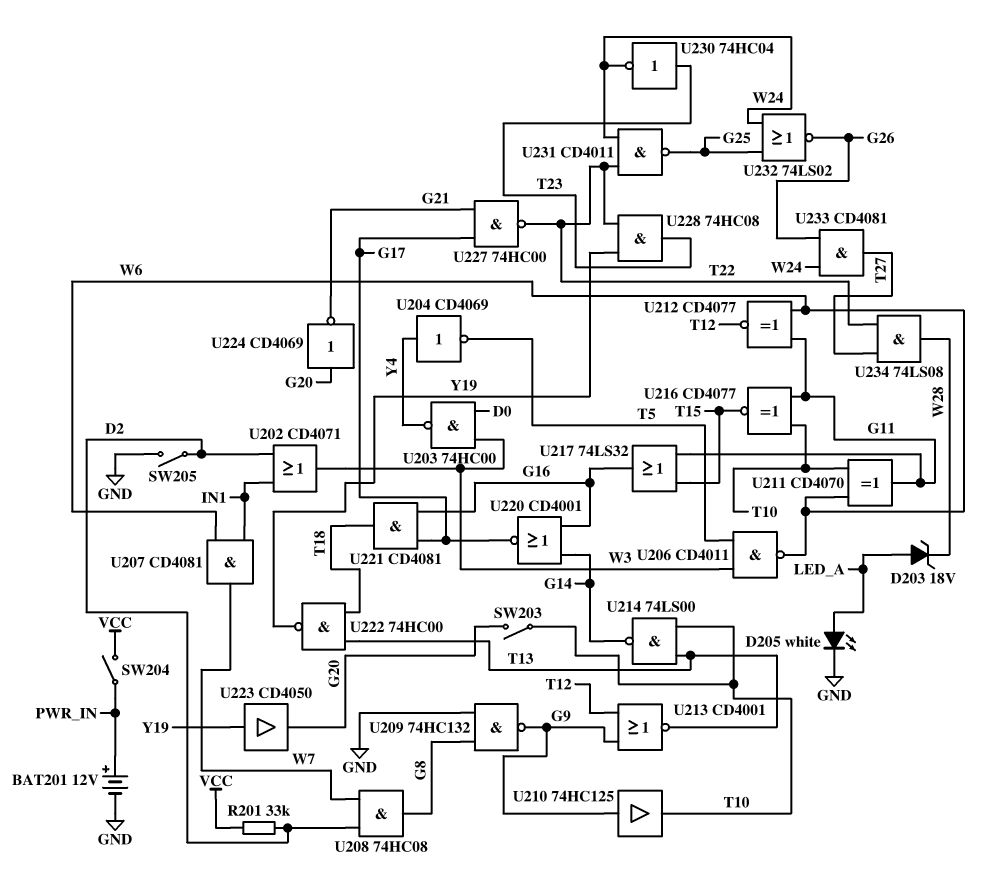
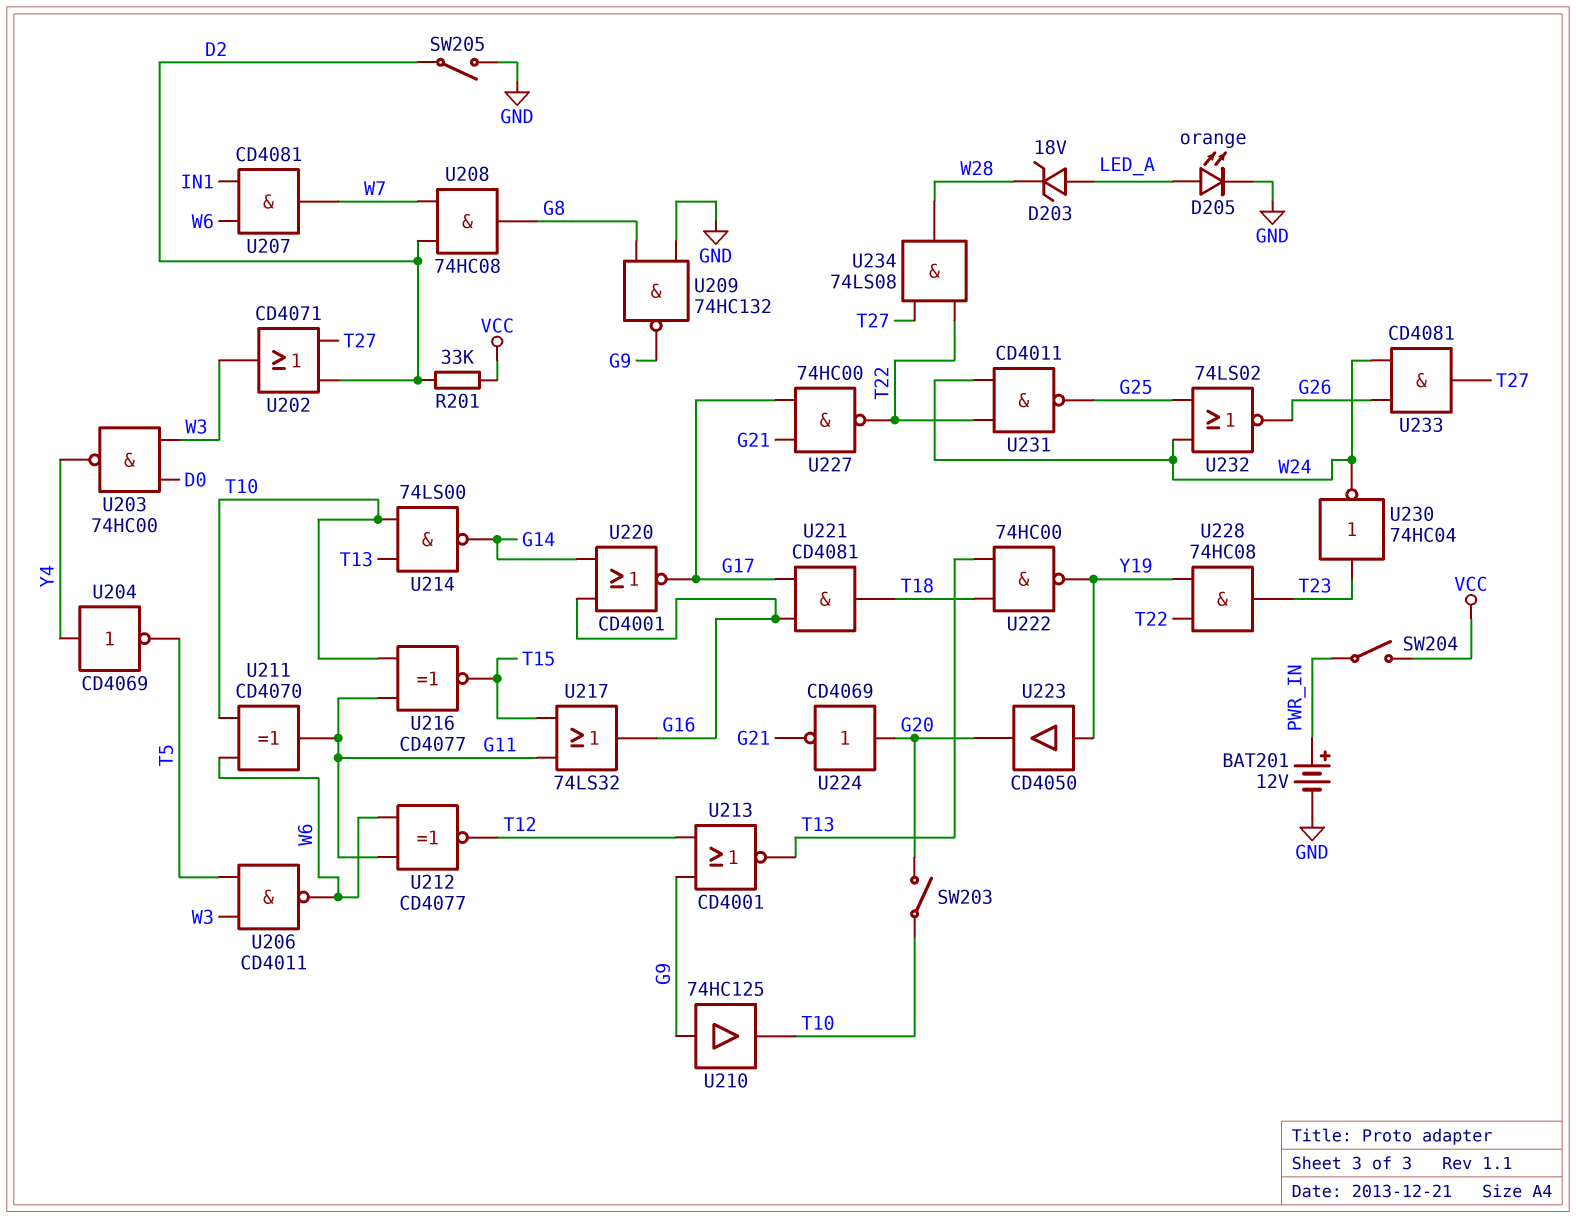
D205: LED white (A LED_A, K GND) -> LED orange (A LED_A, K GND)
U202: OR CD4071 (in D2, in IN1, out W3) -> OR CD4071 (in D2, in T27, out W3)

